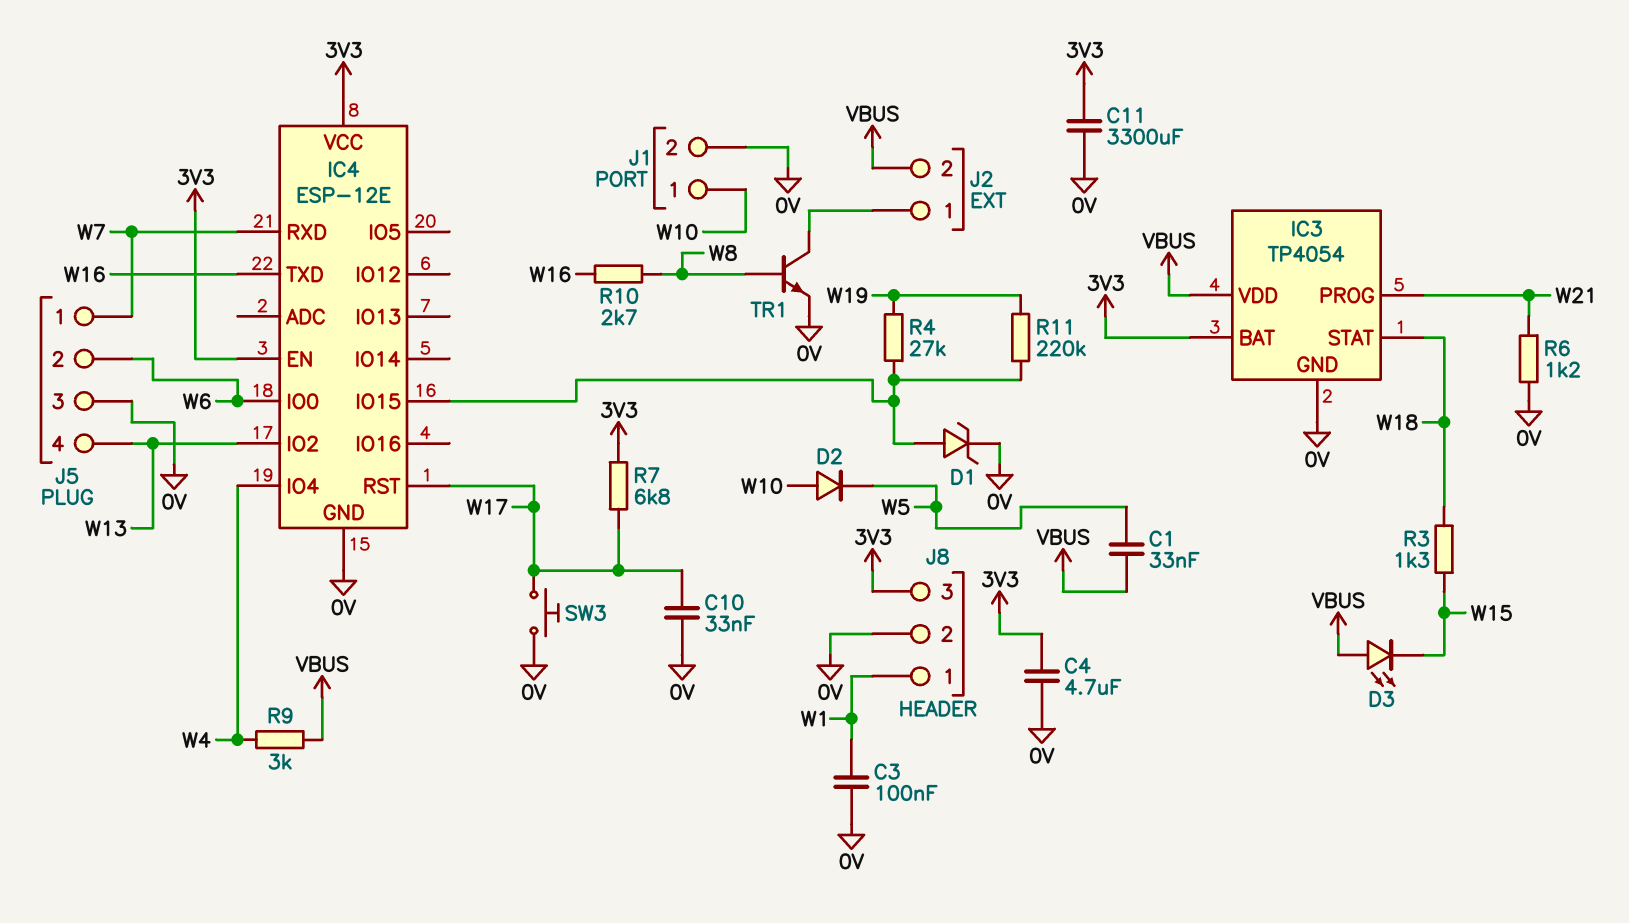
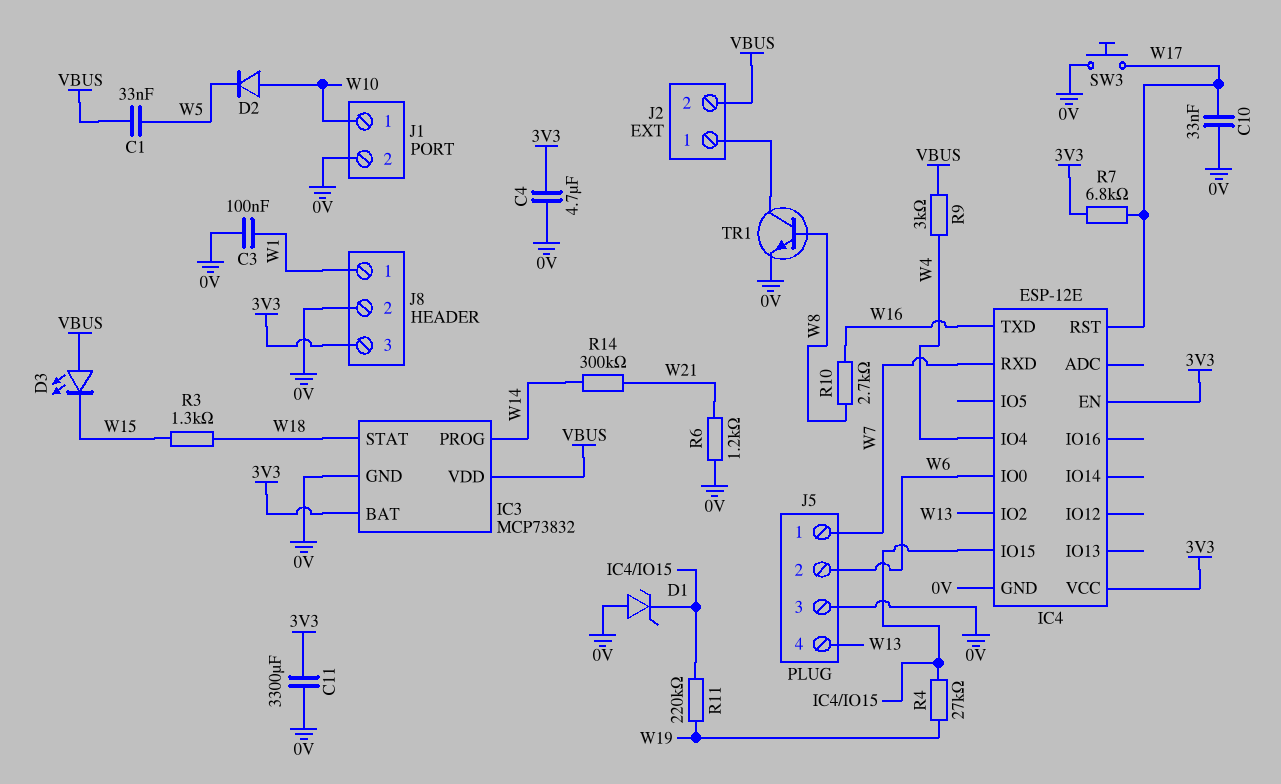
D1: zener (A IC4/IO15, K 0V) -> zener (A 0V, K IC4/IO15)
IC3: TP4054 -> MCP73832
IC3 pin PROG: W21 -> W14
R14: none -> 300k (W14, W21)

